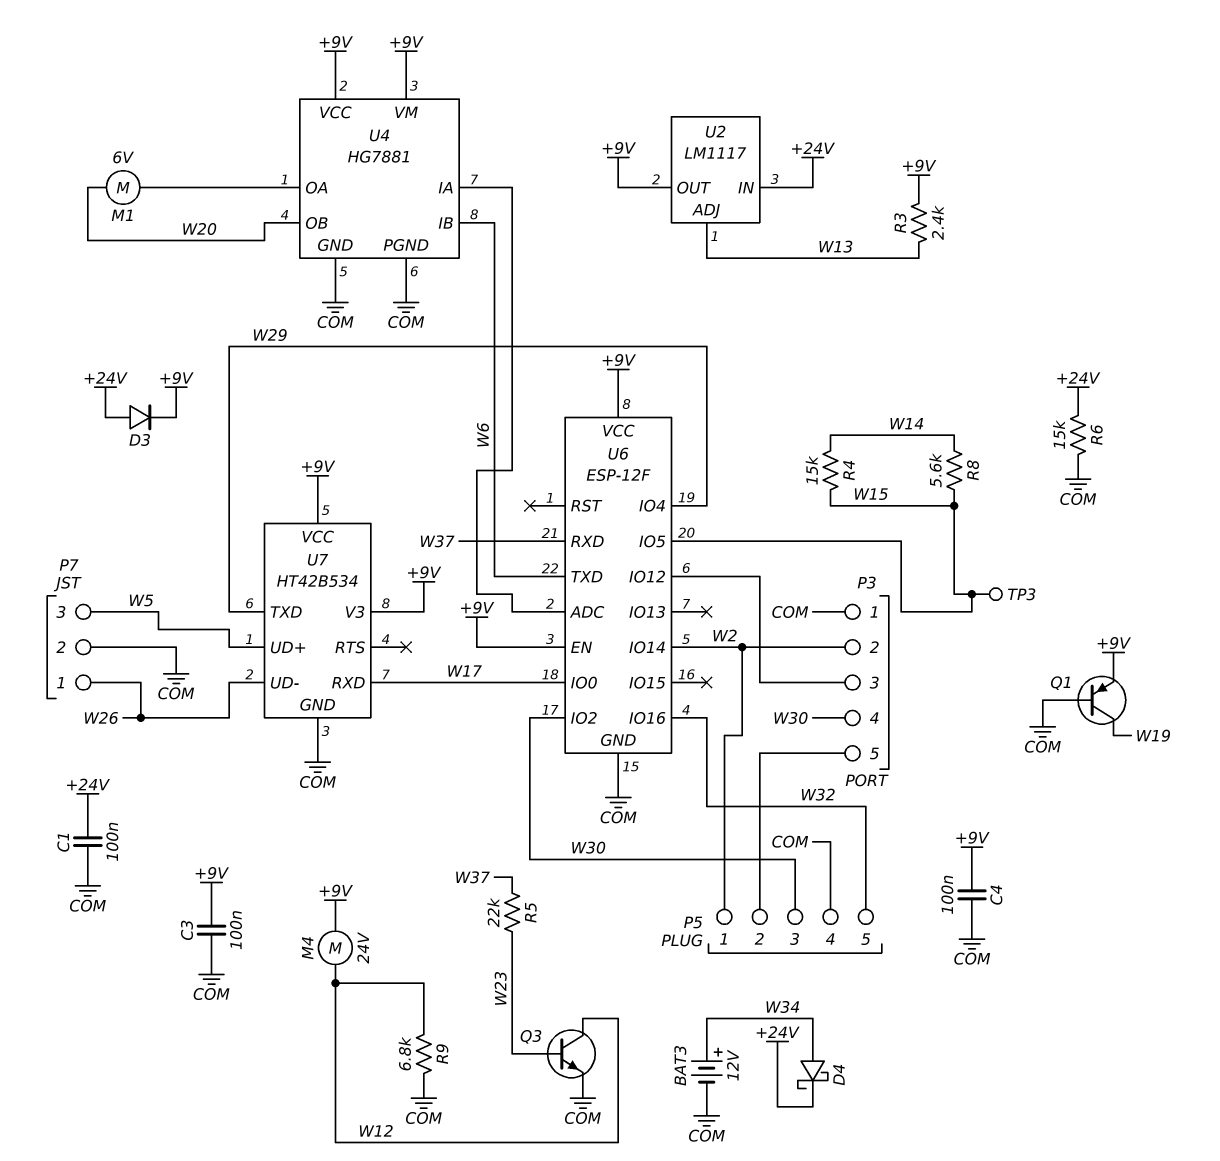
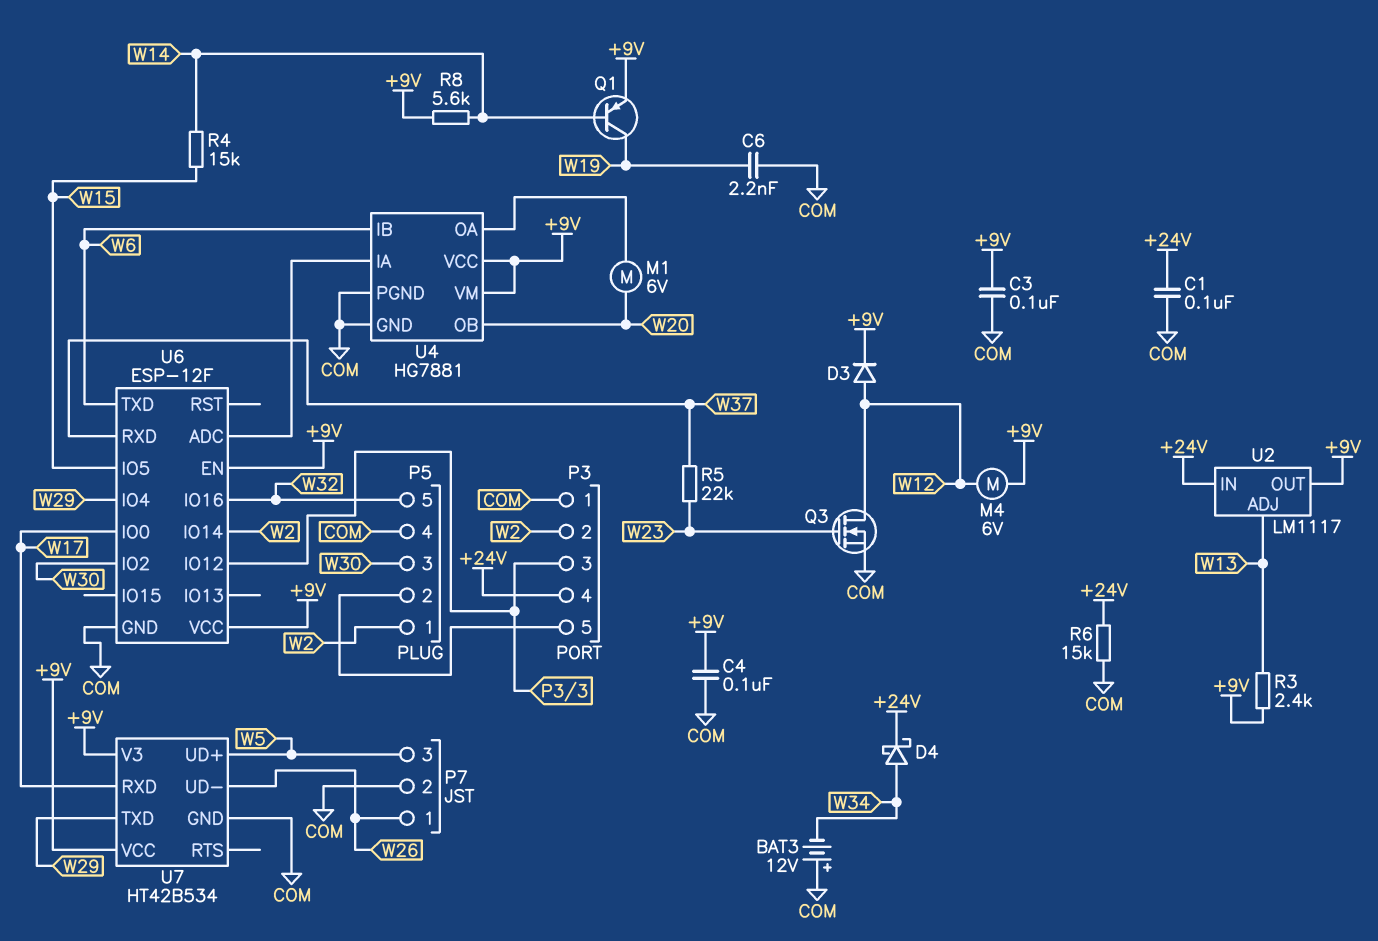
BAT3: 12V (plus W34, minus COM) -> 12V (plus COM, minus W34)
C6: none -> 2.2nF (COM, W19)
D3: diode (A +24V, K +9V) -> diode (A W12, K +9V)
M4: motor 24V (+9V, W12) -> motor 6V (+9V, W12)
P3 pin 4: W30 -> +24V
Q1: PNP (B COM, C W19, E +9V) -> PNP (B W14, C W19, E +9V)
Q3: NPN (B W23, C W12, E COM) -> NMOS (G W23, D W12, S COM)
R8: 5.6k (W14, W15) -> 5.6k (+9V, W14)
R9: 6.8k (COM, W12) -> none
TP3: test point (W15) -> none

